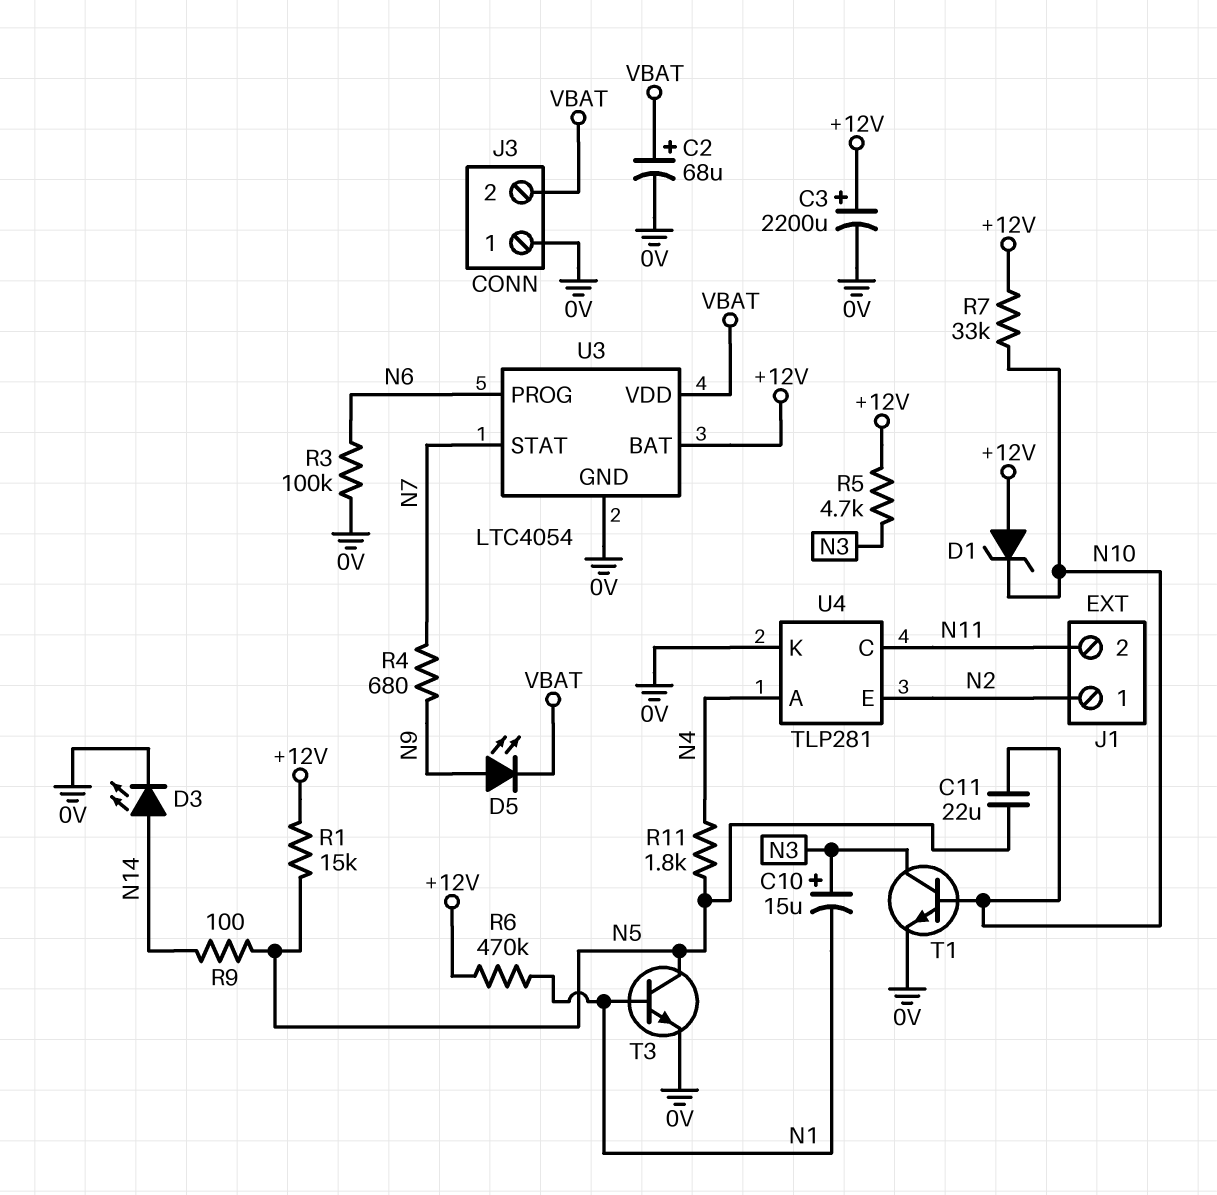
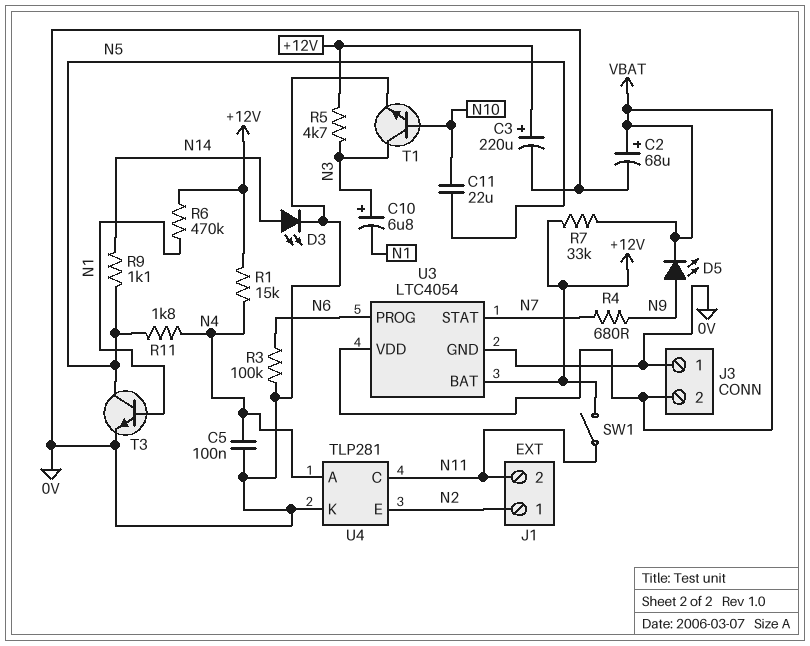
C3: 2200uF (plus +12V, minus 0V) -> 220uF (plus +12V, minus 0V)
C5: none -> 100nF (0V, N4)
C10: 15uF (plus N3, minus N1) -> 6.8uF (plus N3, minus N1)
D1: zener (A +12V, K N10) -> none
R1: 15k (+12V, N5) -> 15k (+12V, N4)
R7: 33k (+12V, N10) -> 33k (+12V, VBAT)
R9: 100 (N5, N14) -> 1.1k (N5, N14)
SW1: none -> switch (+12V, N11)

